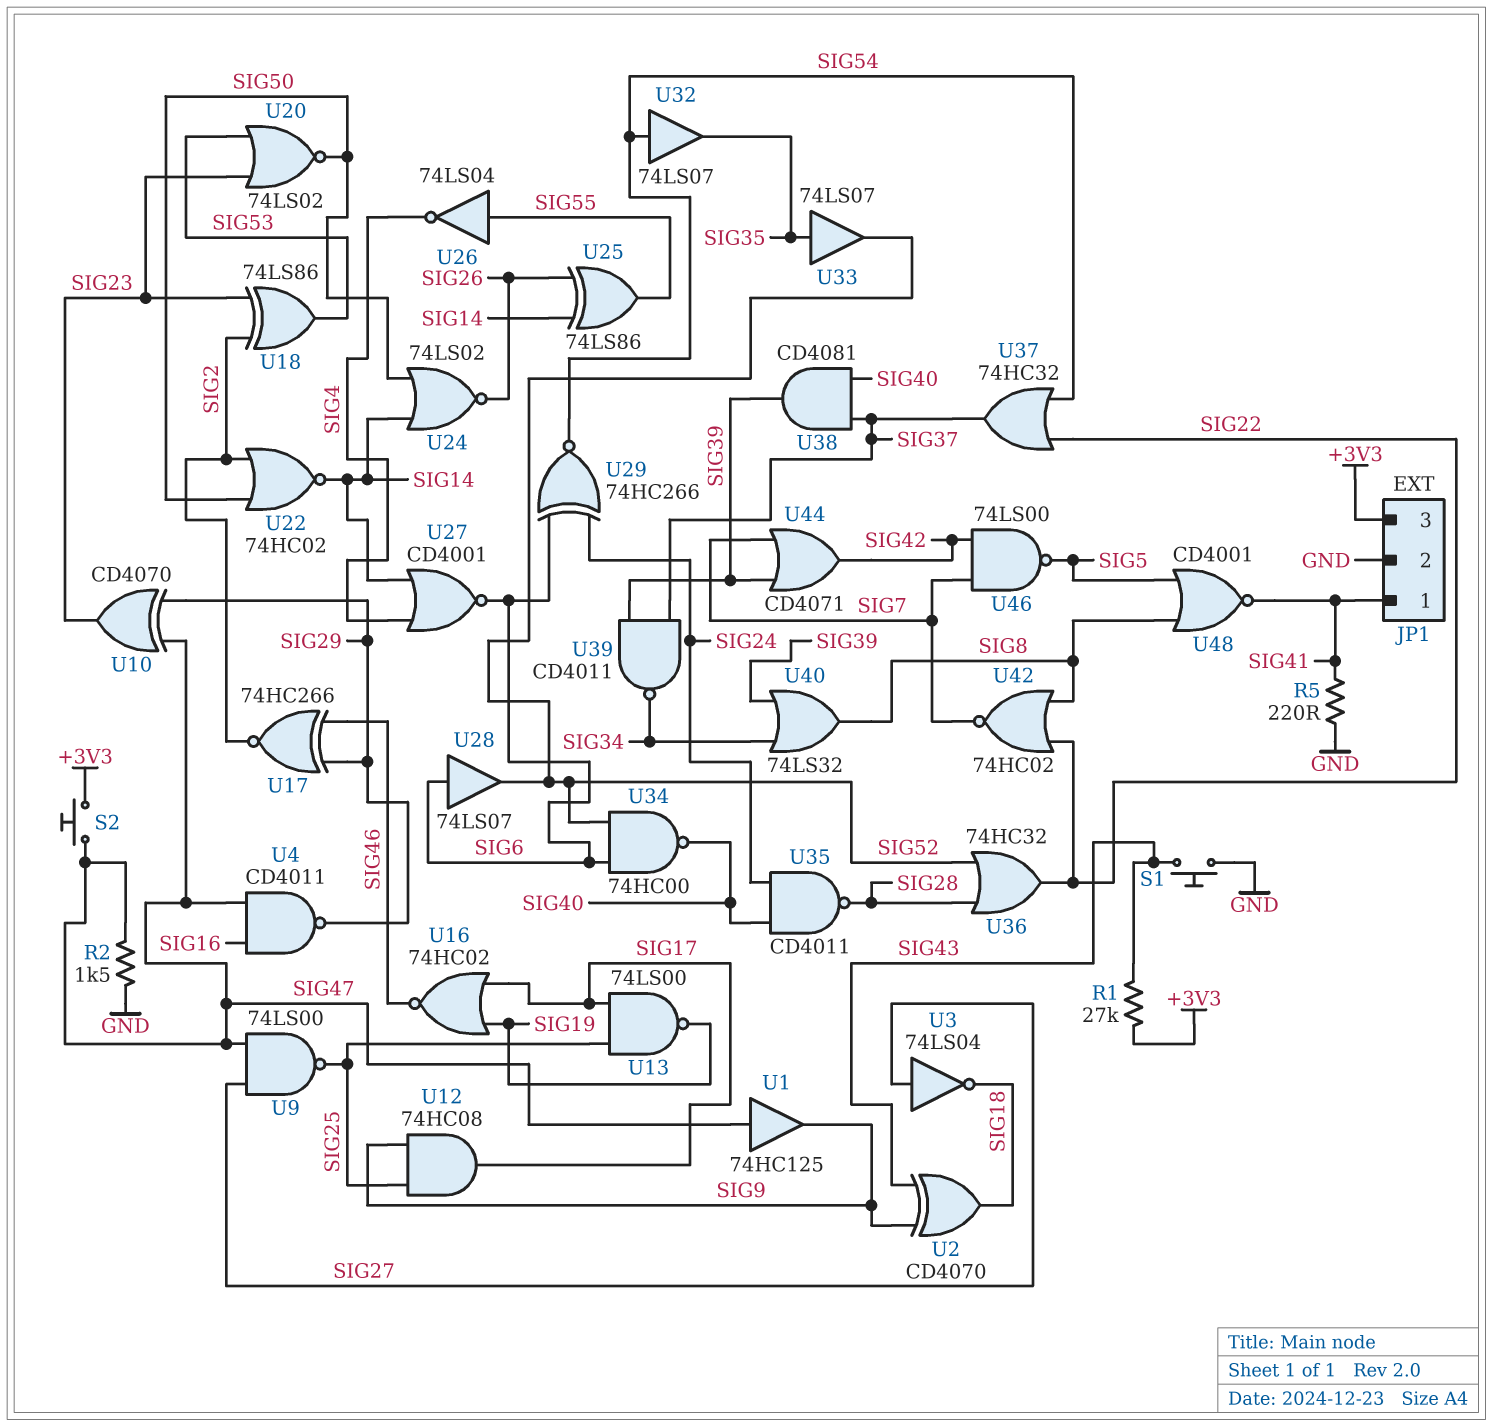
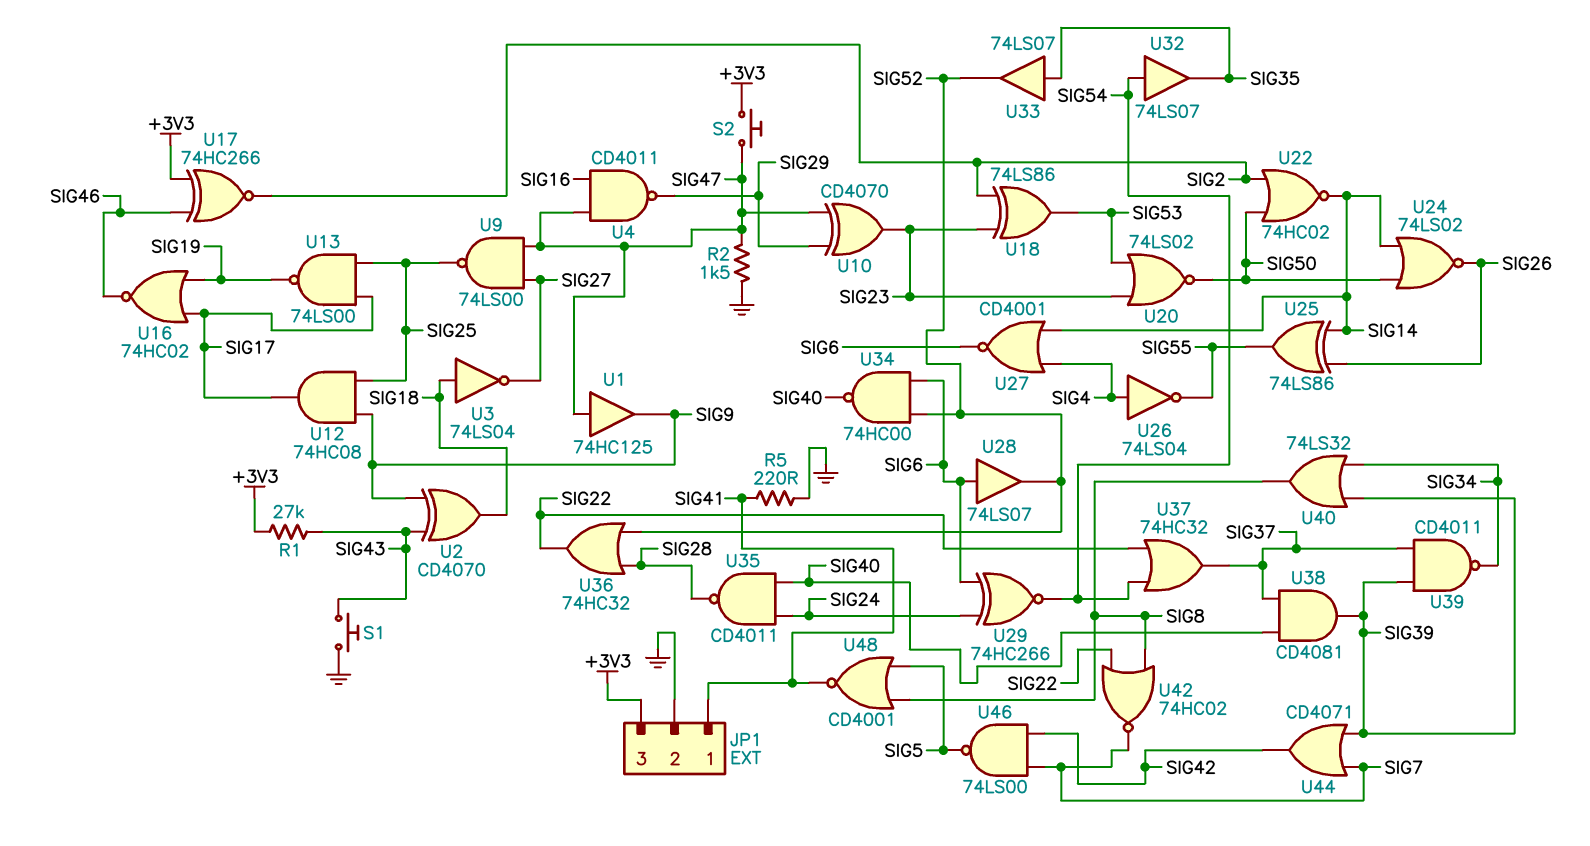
U3: NOT 74LS04 (in SIG27, out SIG18) -> NOT 74LS04 (in SIG18, out SIG27)
U17: XNOR 74HC266 (in SIG29, in SIG46, out SIG2) -> XNOR 74HC266 (in +3V3, in SIG46, out SIG2)
U26: NOT 74LS04 (in SIG55, out SIG4) -> NOT 74LS04 (in SIG4, out SIG55)

